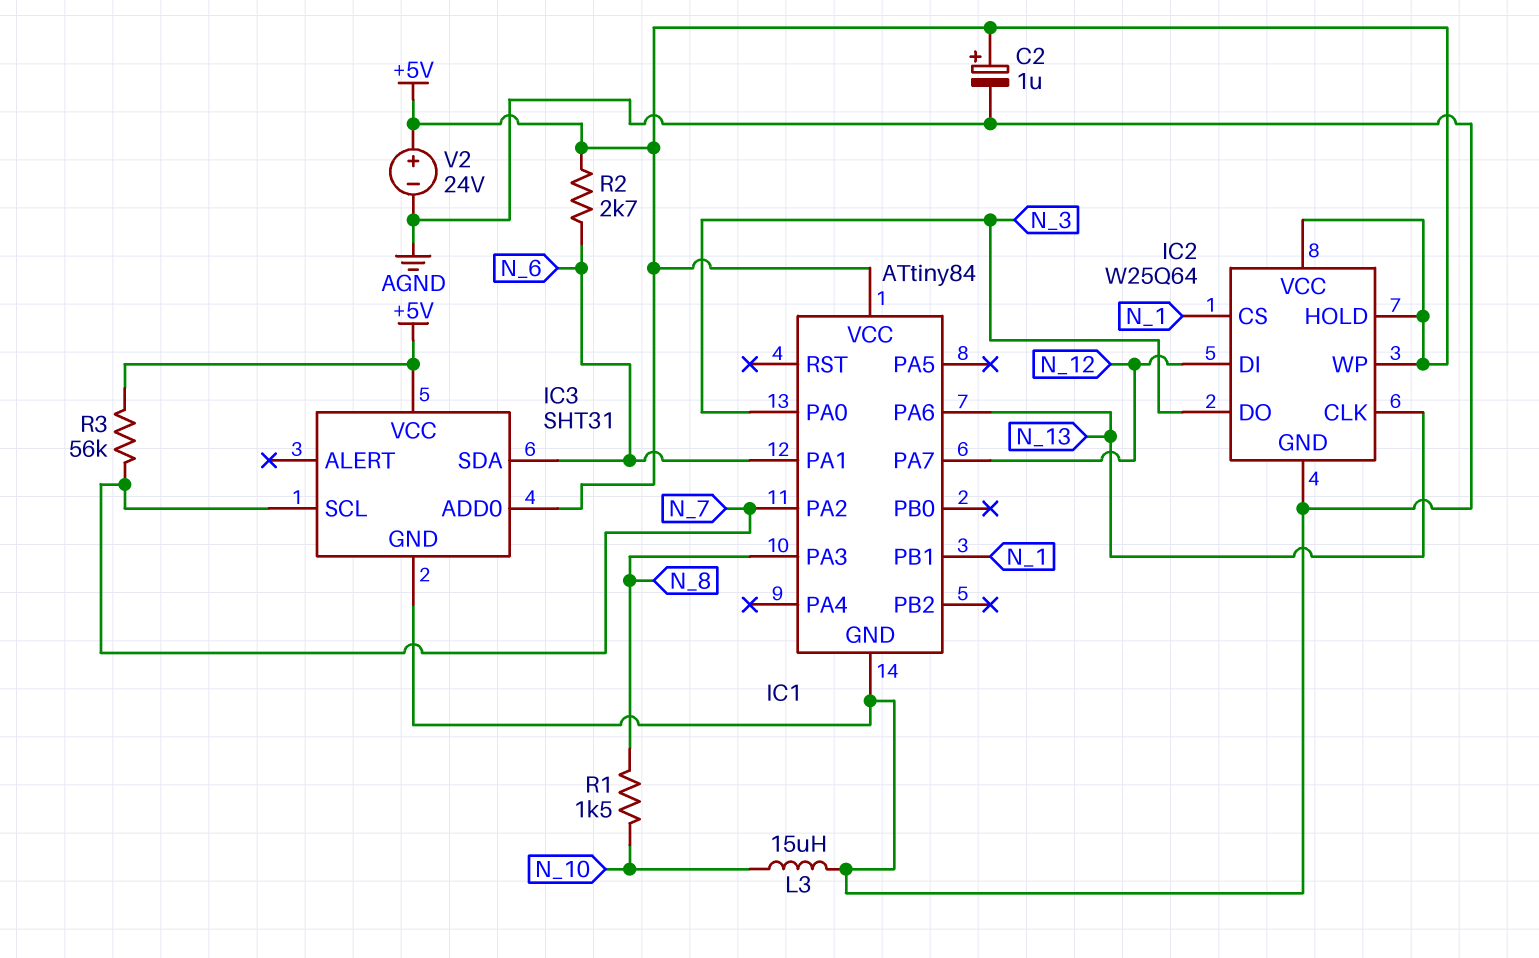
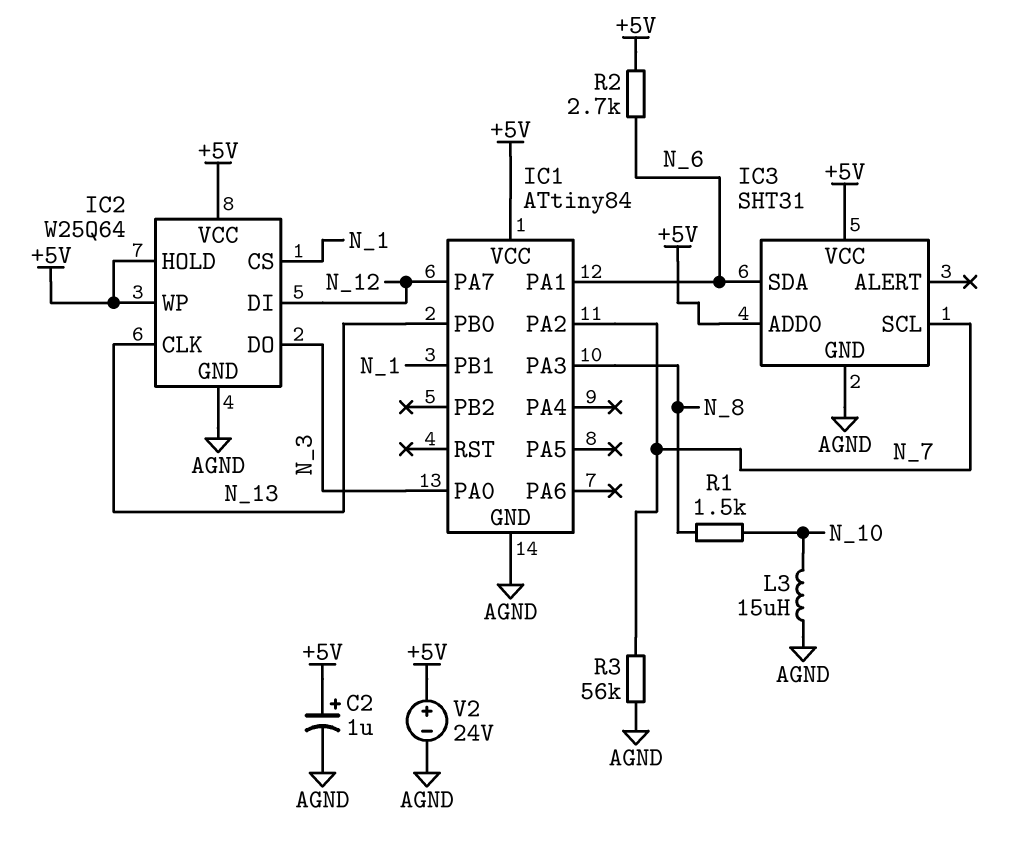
IC1 pin PA6: N_13 -> none
IC1 pin PB0: none -> N_13
R3: 56k (+5V, N_7) -> 56k (AGND, N_7)

